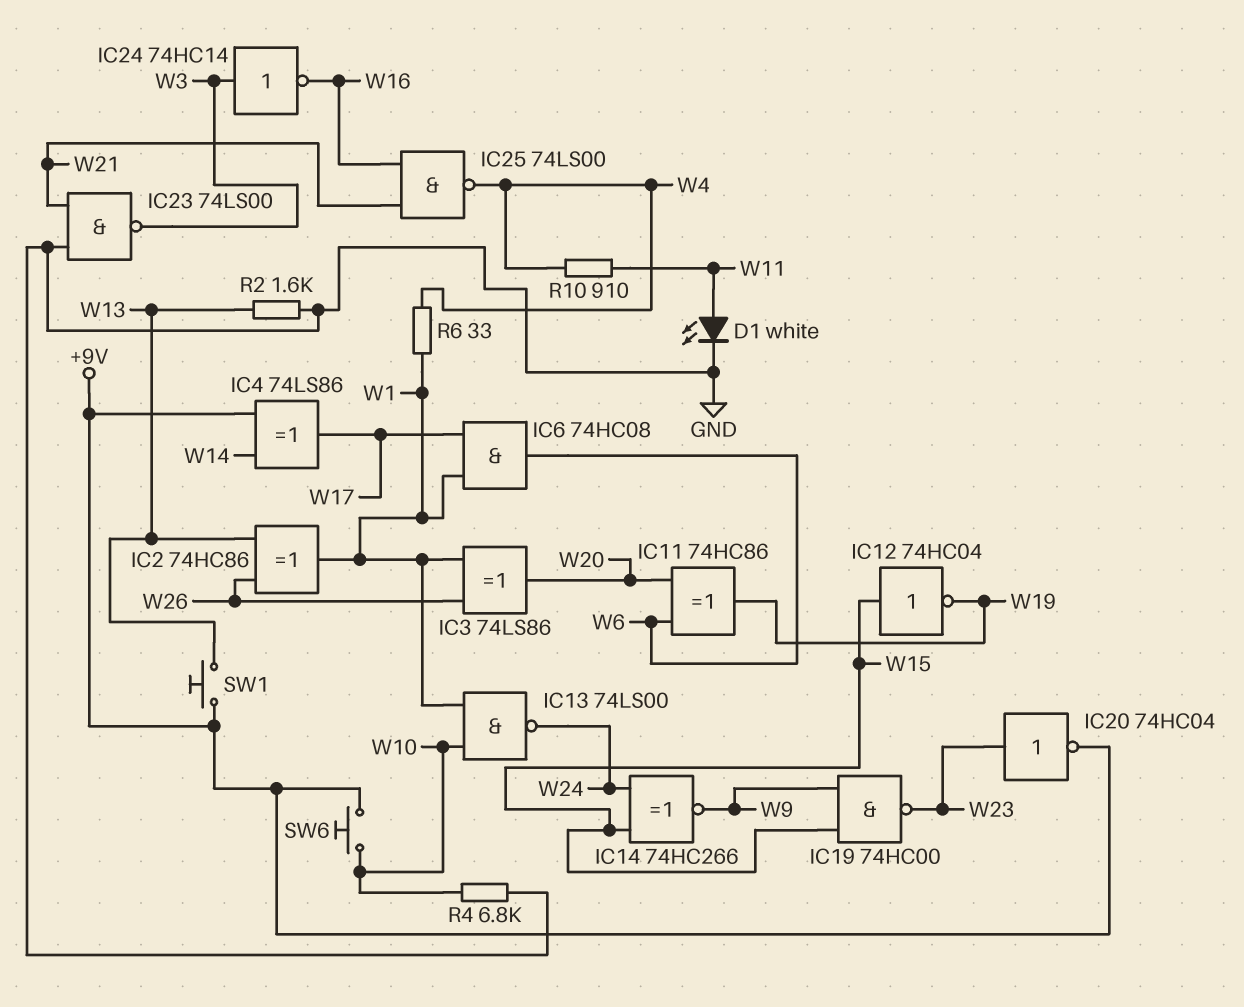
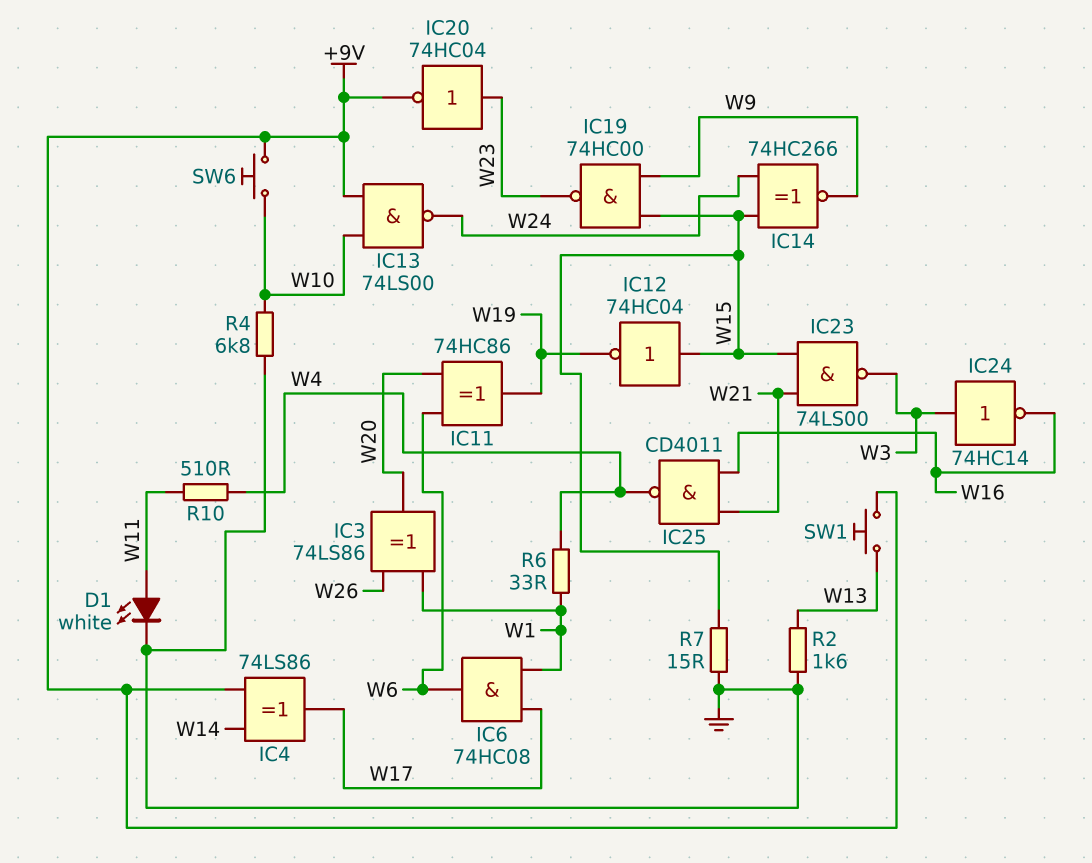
IC2: XOR 74HC86 (in W13, in W26, out W1) -> none
IC13: NAND 74LS00 (in W1, in W10, out W24) -> NAND 74LS00 (in +9V, in W10, out W24)
IC23: NAND 74LS00 (in GND, in W21, out W3) -> NAND 74LS00 (in W15, in W21, out W3)
IC25: NAND 74LS00 (in W16, in W21, out W4) -> NAND CD4011 (in W16, in W21, out W4)
R7: none -> 15 (GND, W15)
R10: 910 (W4, W11) -> 510 (W4, W11)

